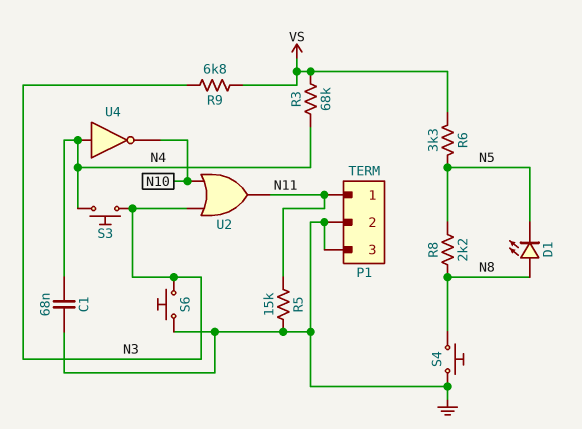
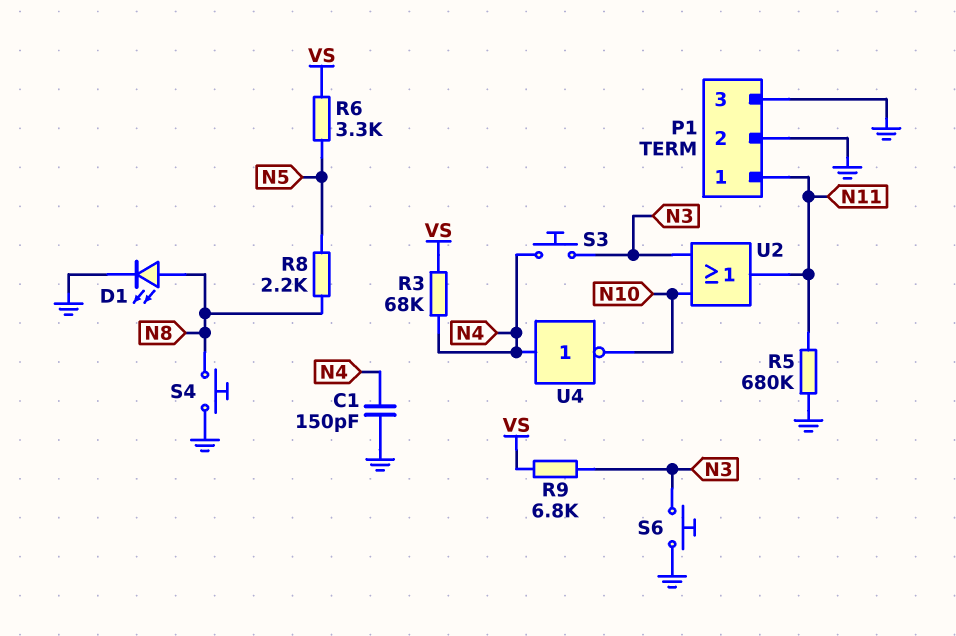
C1: 68nF (GND, N4) -> 150pF (GND, N4)
D1: LED (A N8, K N5) -> LED (A N8, K GND)
R5: 15k (GND, N11) -> 680k (GND, N11)

